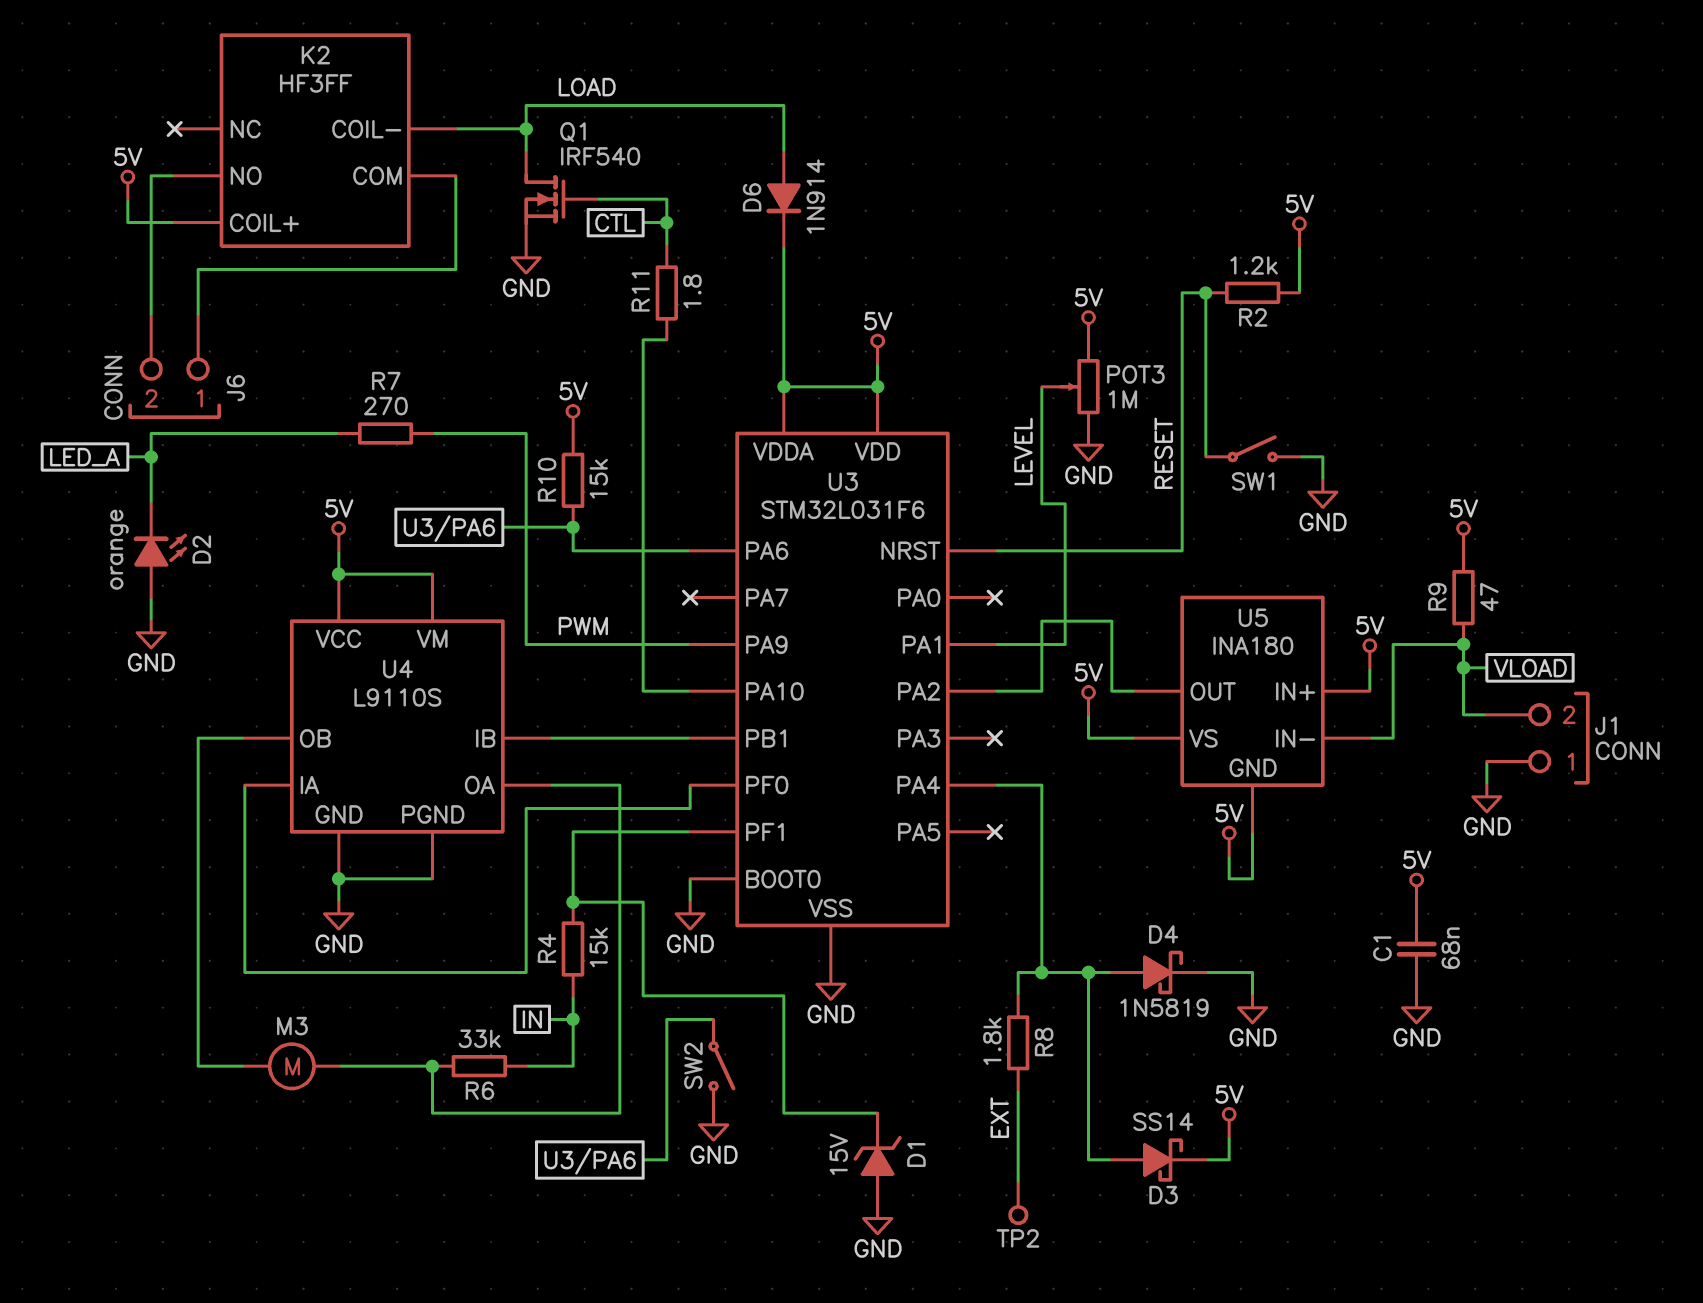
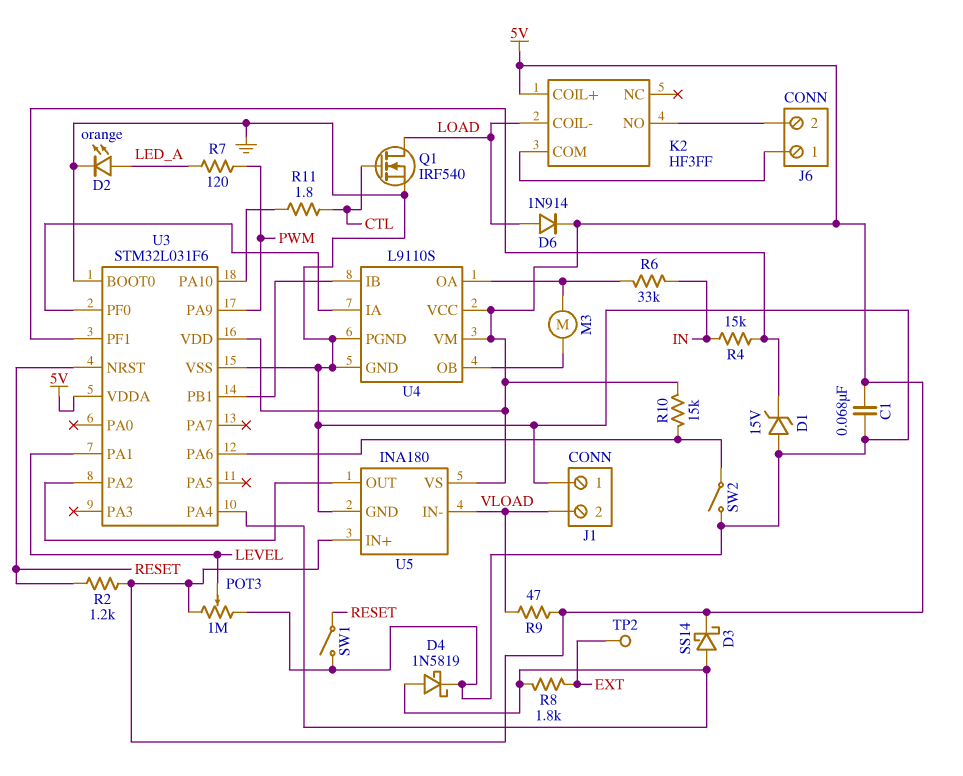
D2: LED orange (A GND, K LED_A) -> LED orange (A LED_A, K GND)
R7: 270 (LED_A, PWM) -> 120 (LED_A, PWM)
U5 pin GND: 5V -> GND

